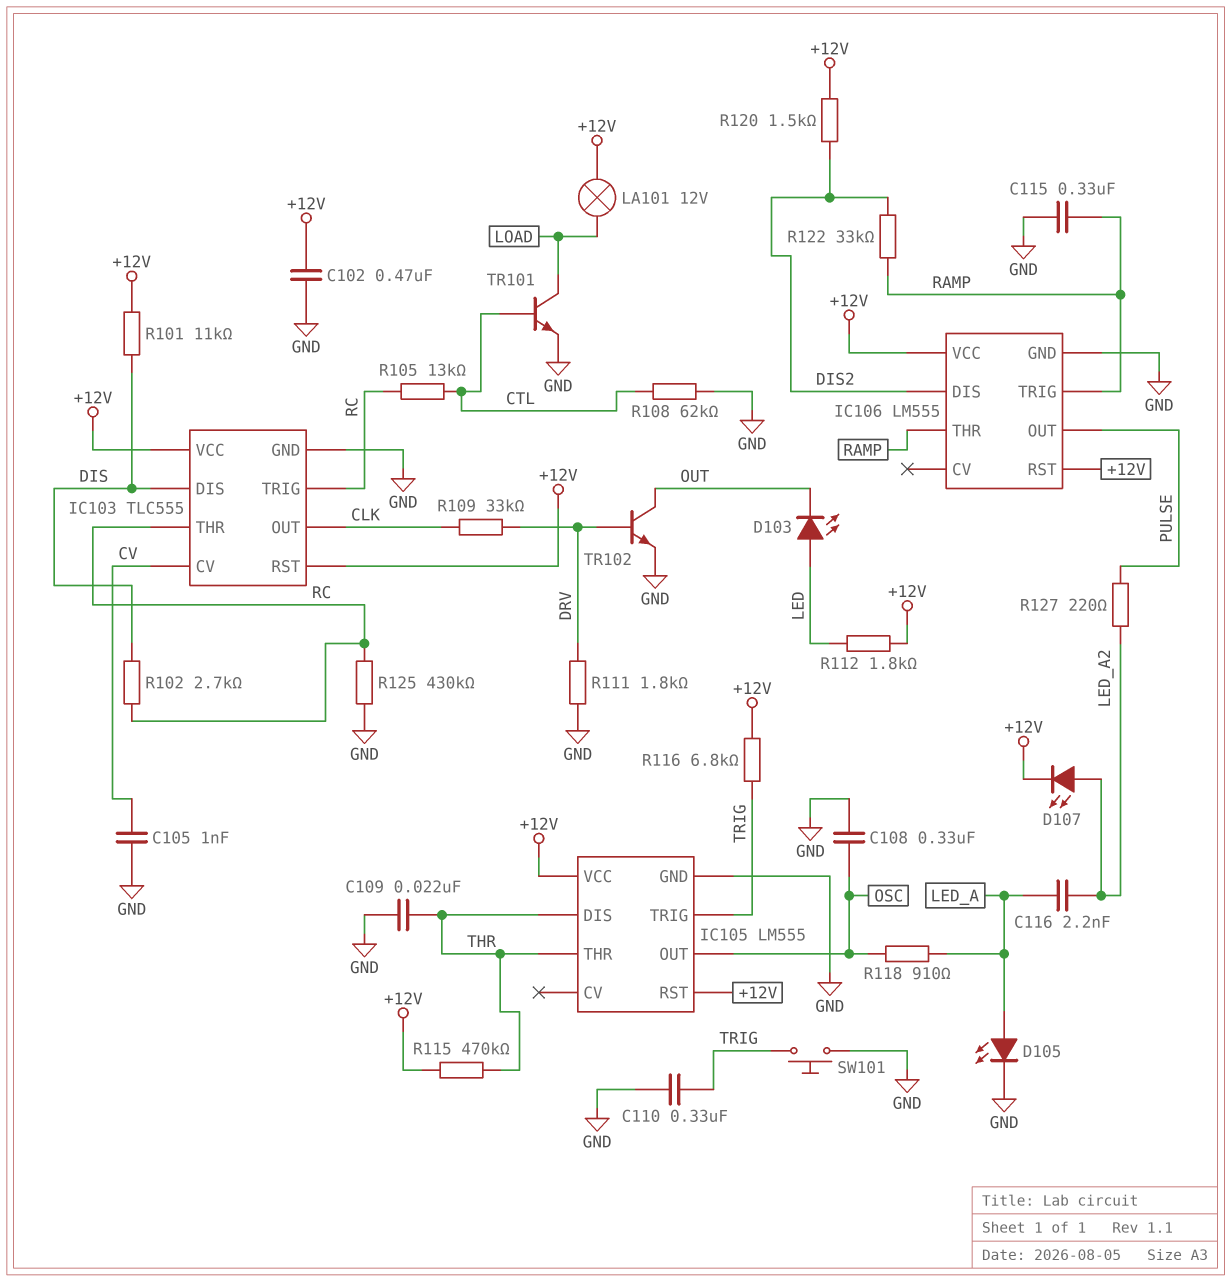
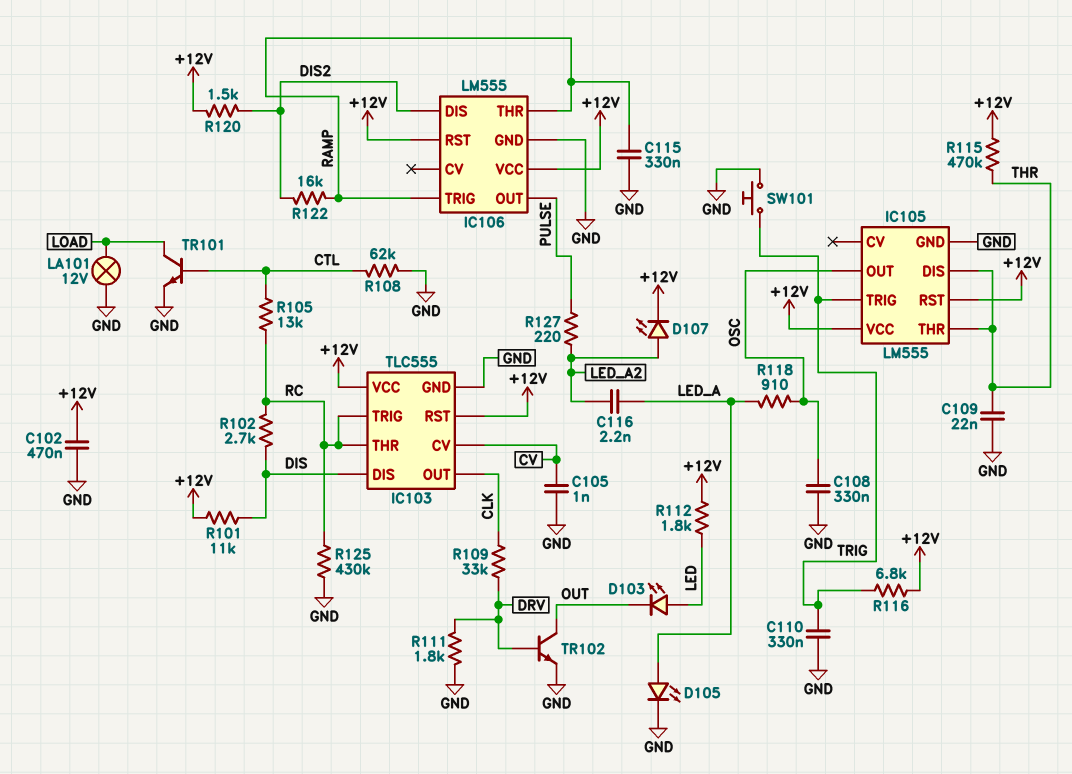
LA101: lamp 12V (+12V, LOAD) -> lamp 12V (GND, LOAD)
R122: 33k (DIS2, RAMP) -> 16k (DIS2, RAMP)

